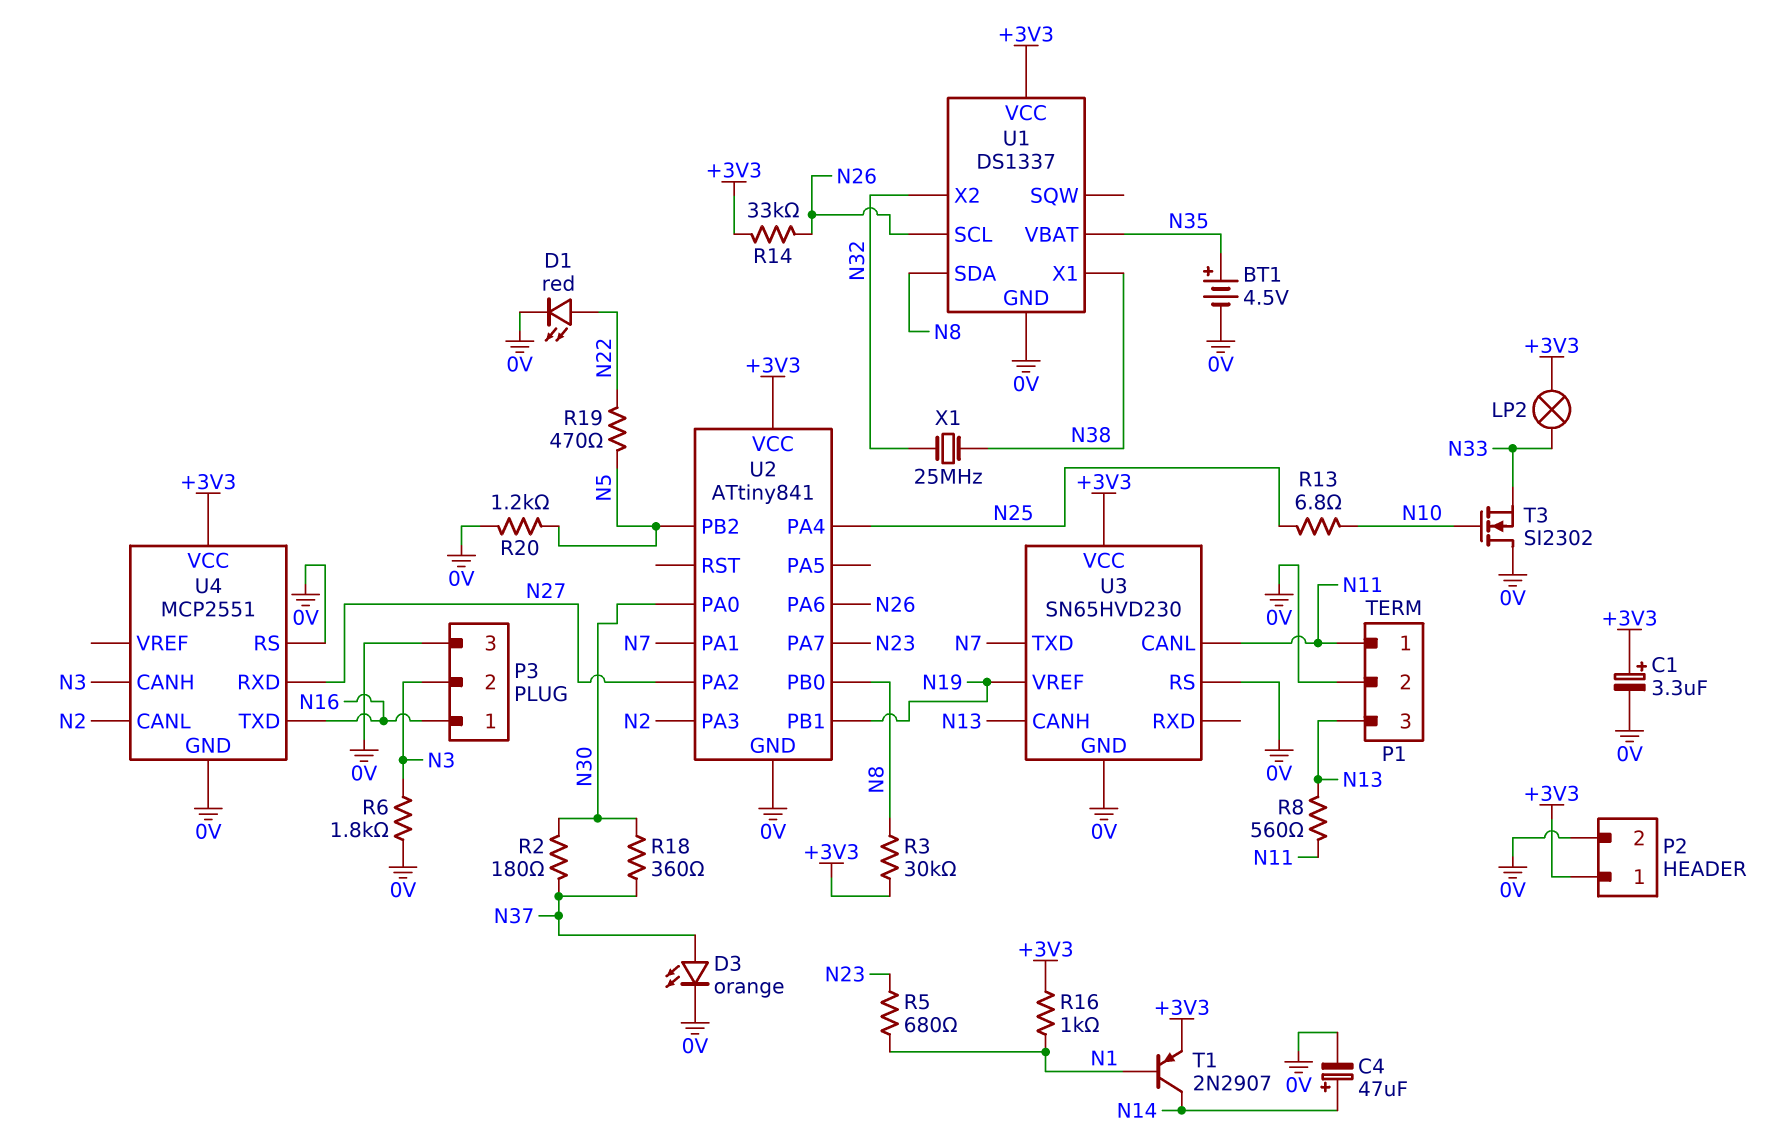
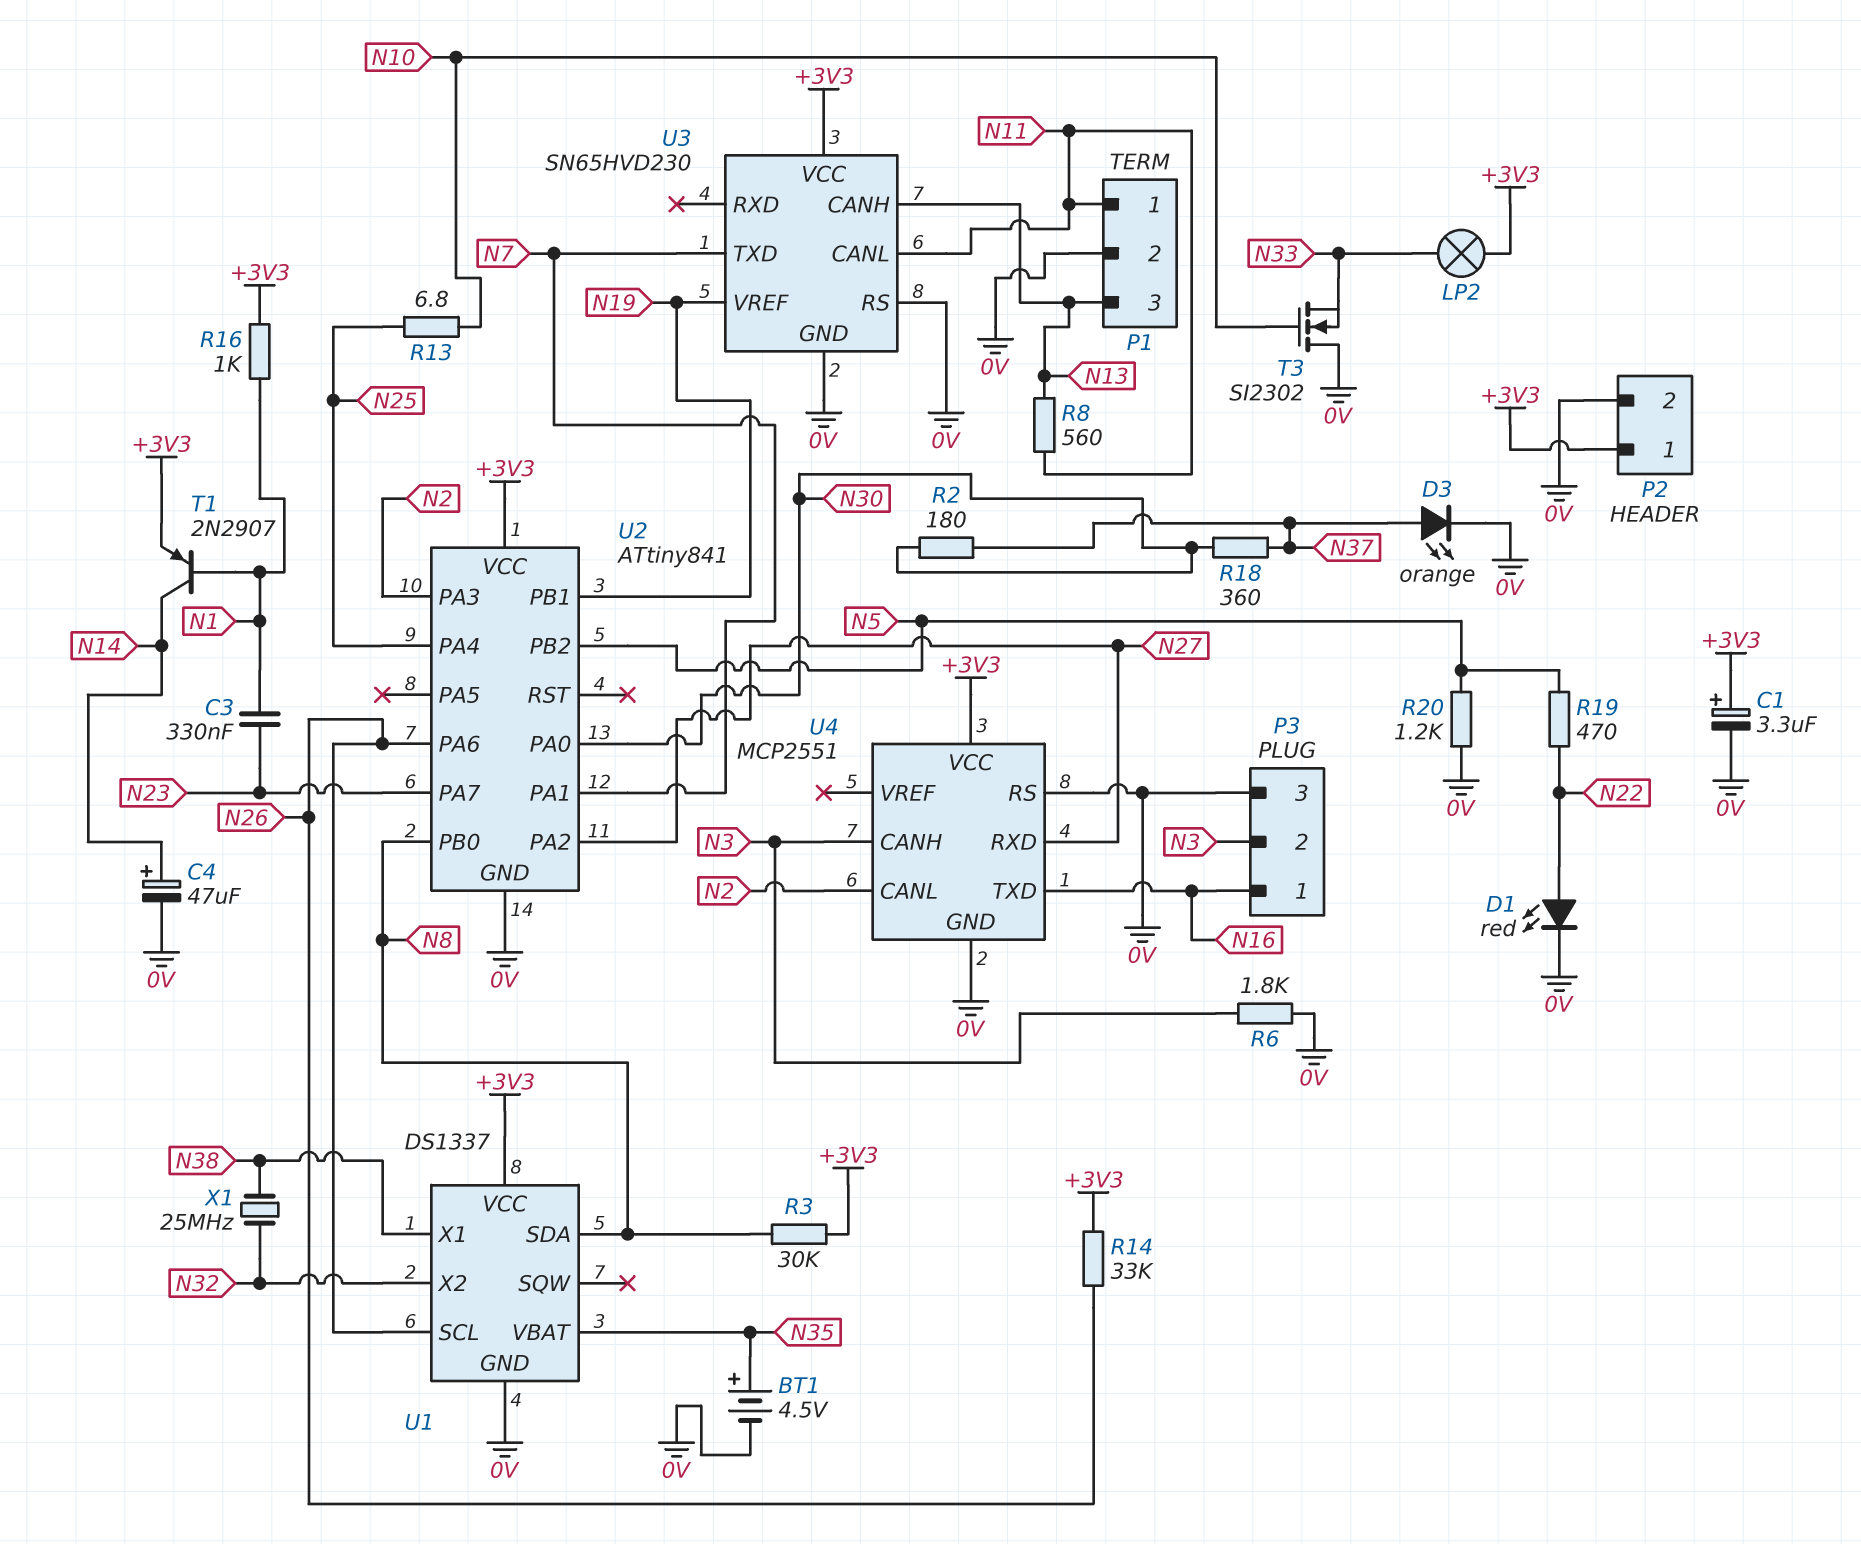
C3: none -> 330nF (N1, N23)
R5: 680 (N1, N23) -> none

